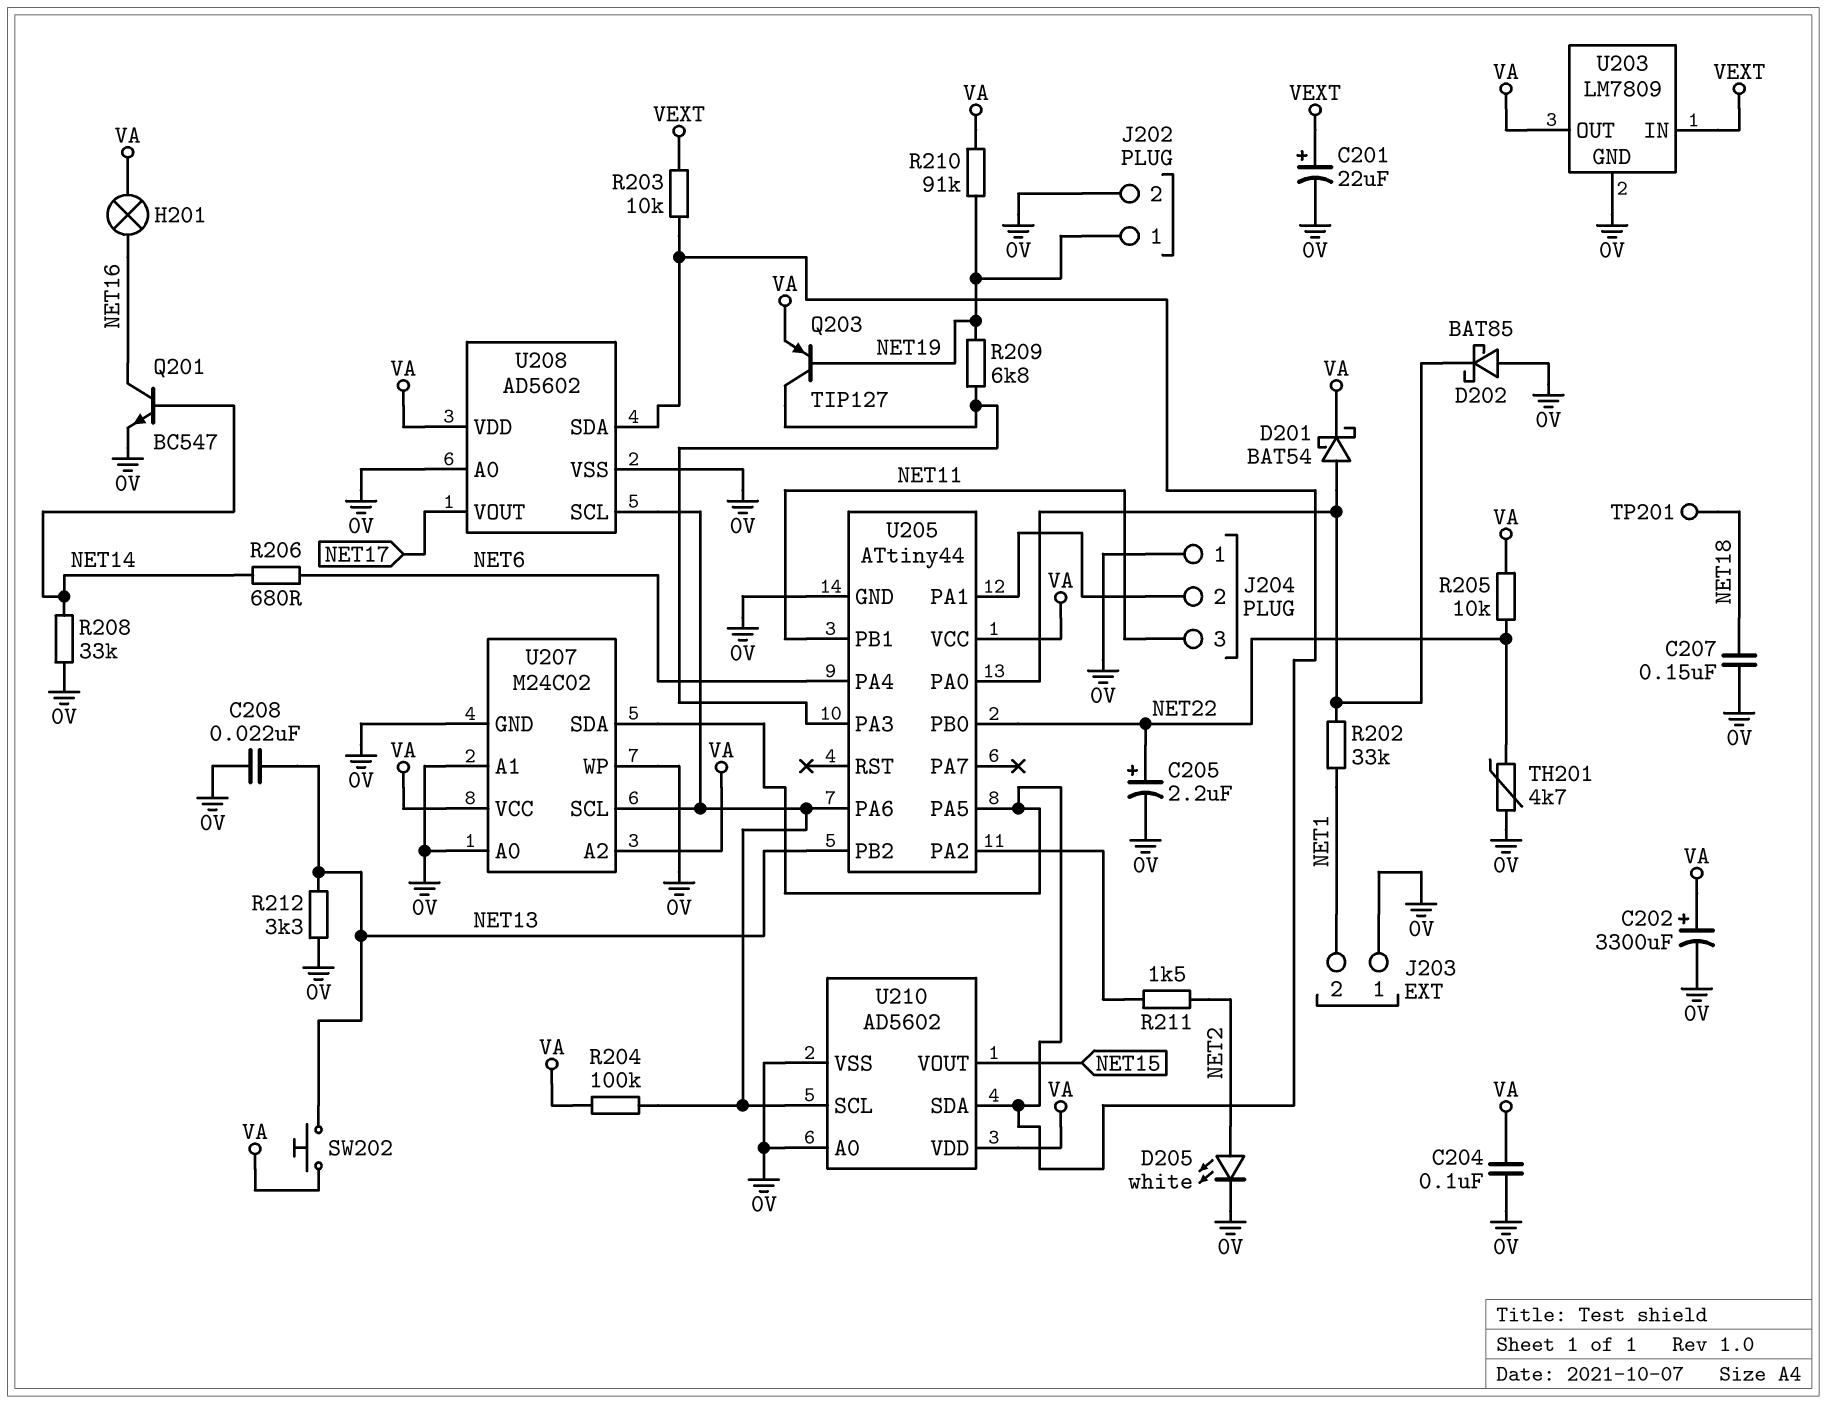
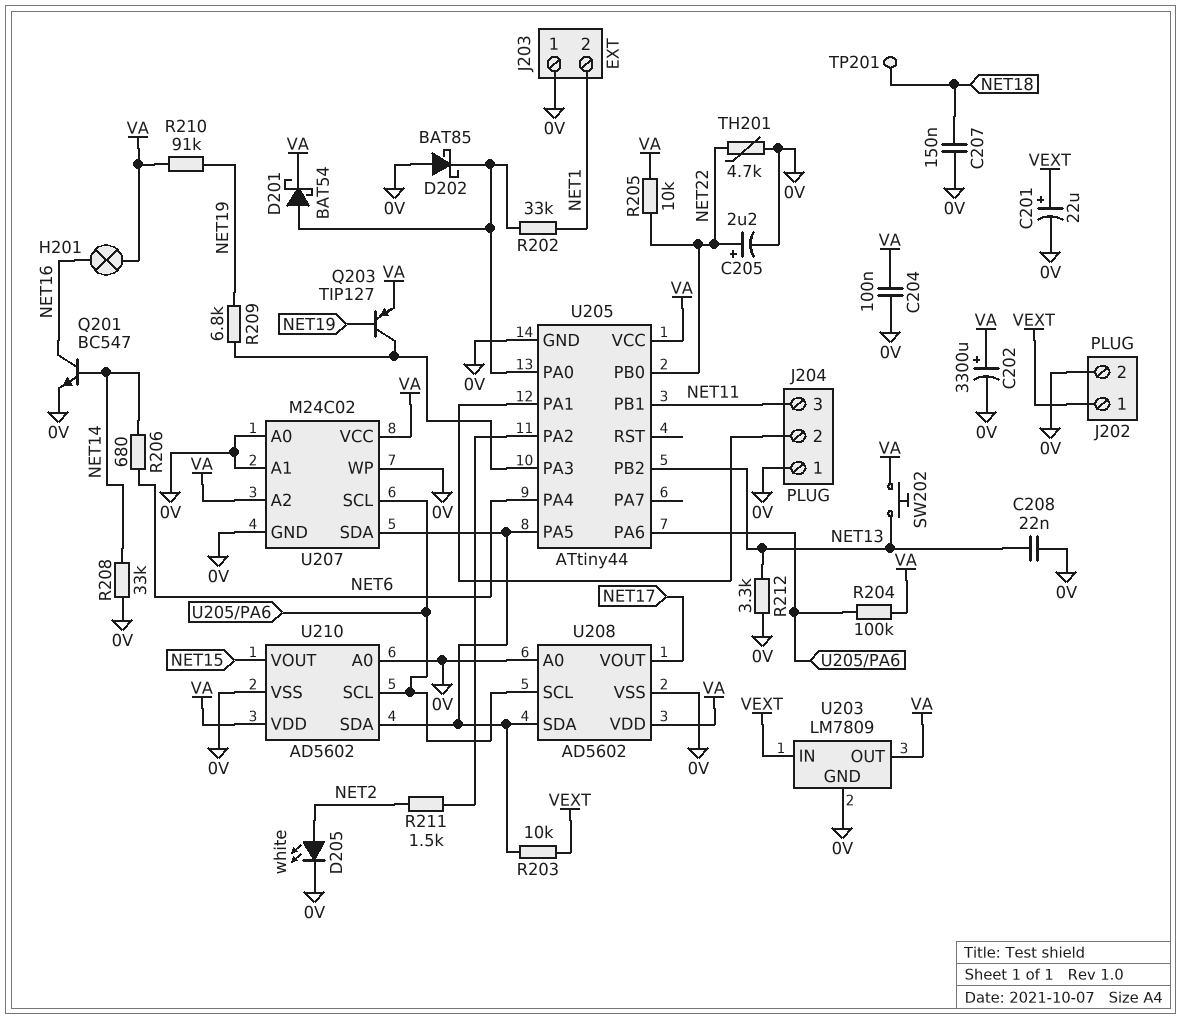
J202 pin 1: NET19 -> VEXT

